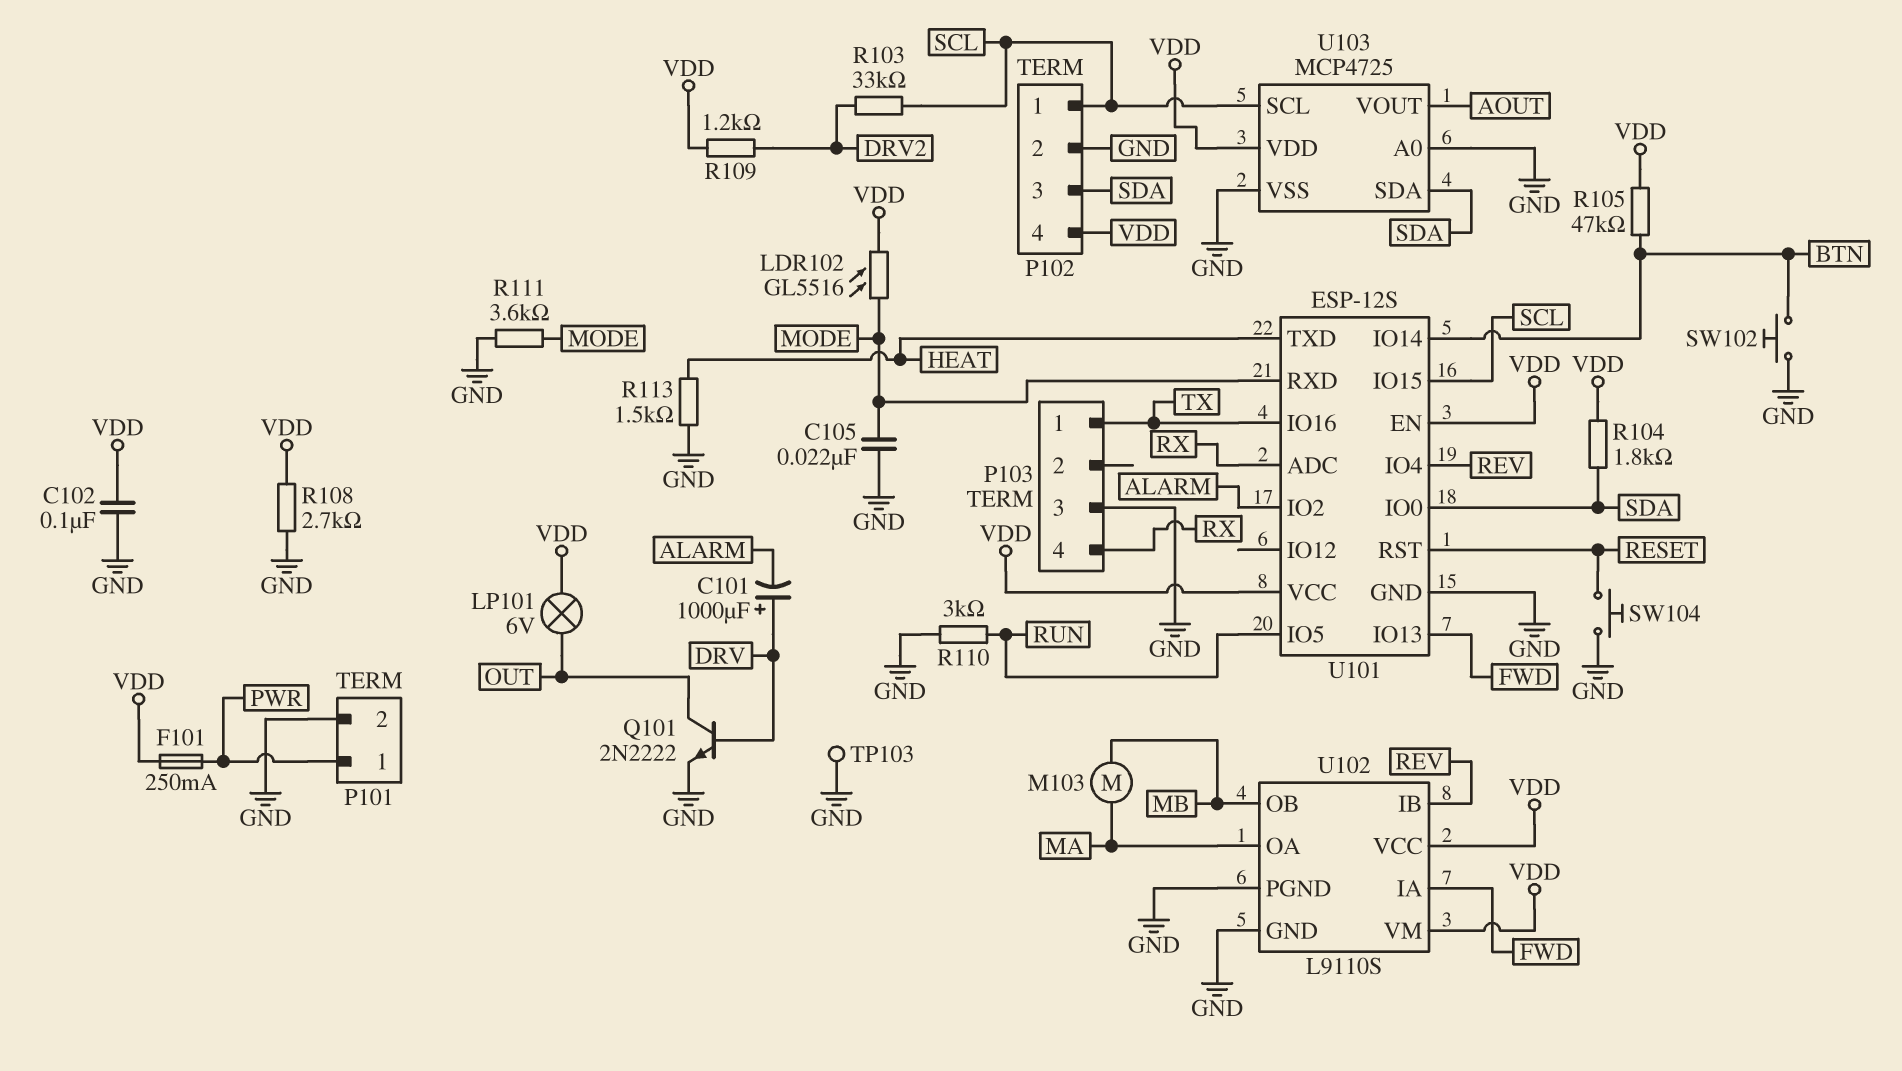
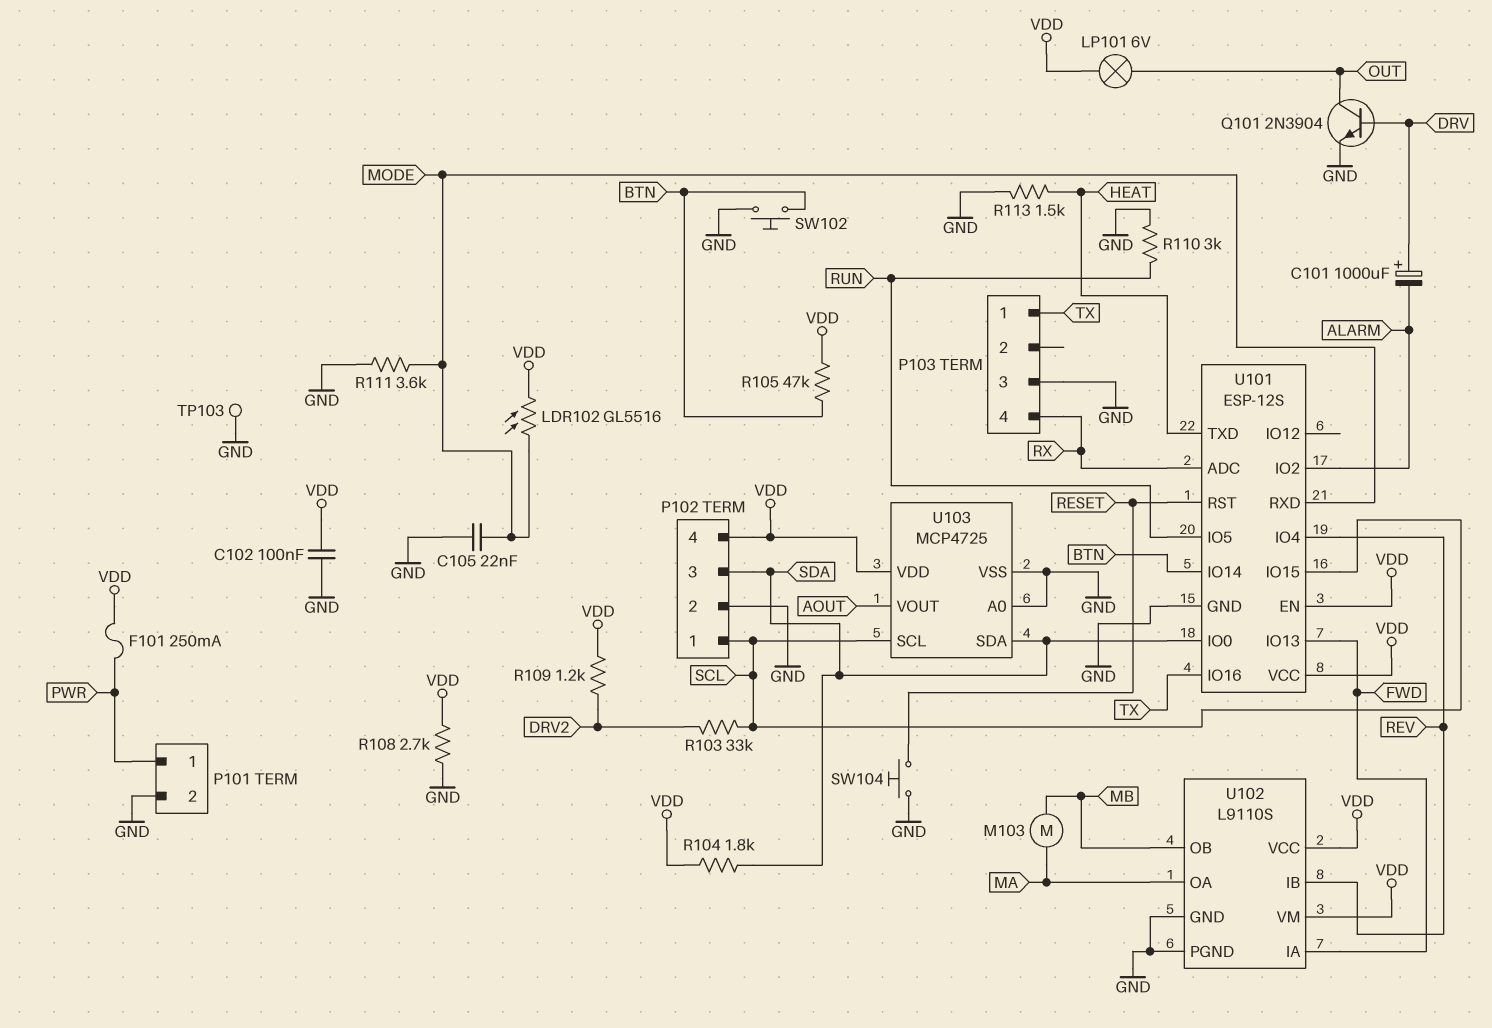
Q101: NPN 2N2222 (B DRV, C OUT, E GND) -> NPN 2N3904 (B DRV, C OUT, E GND)

